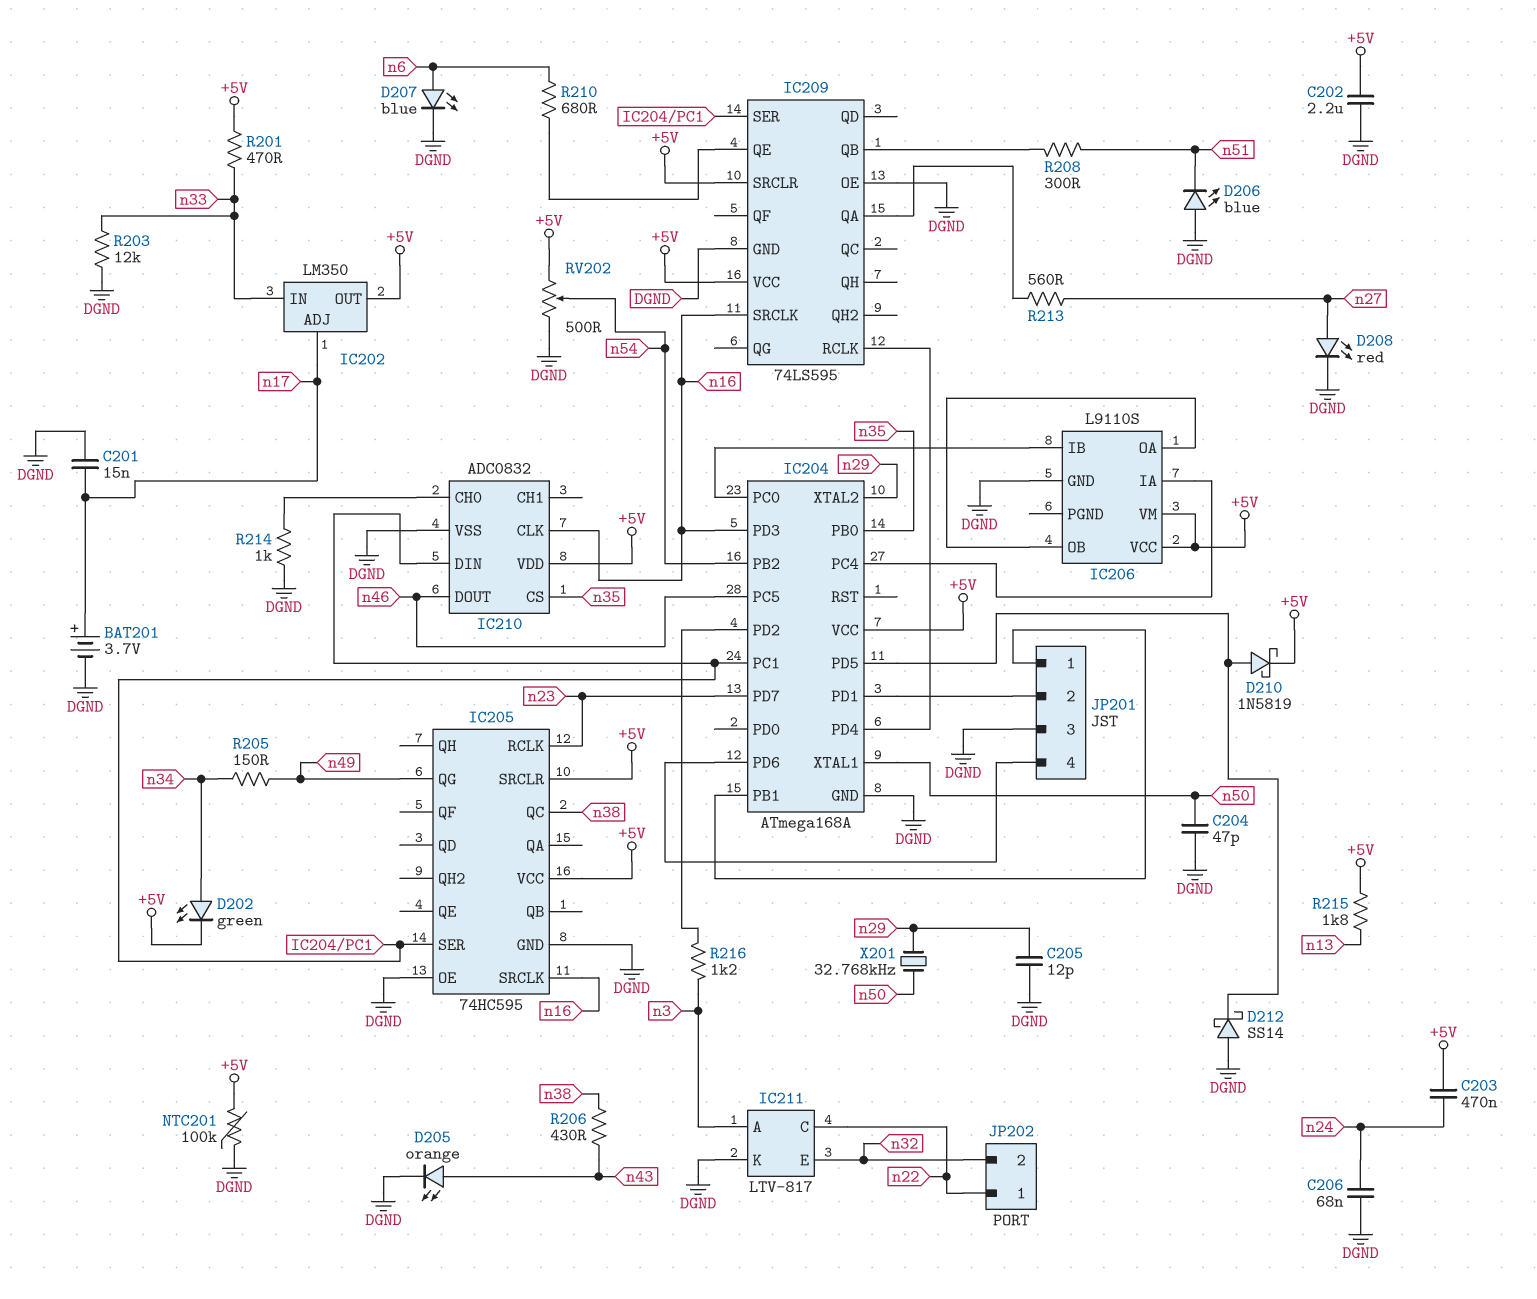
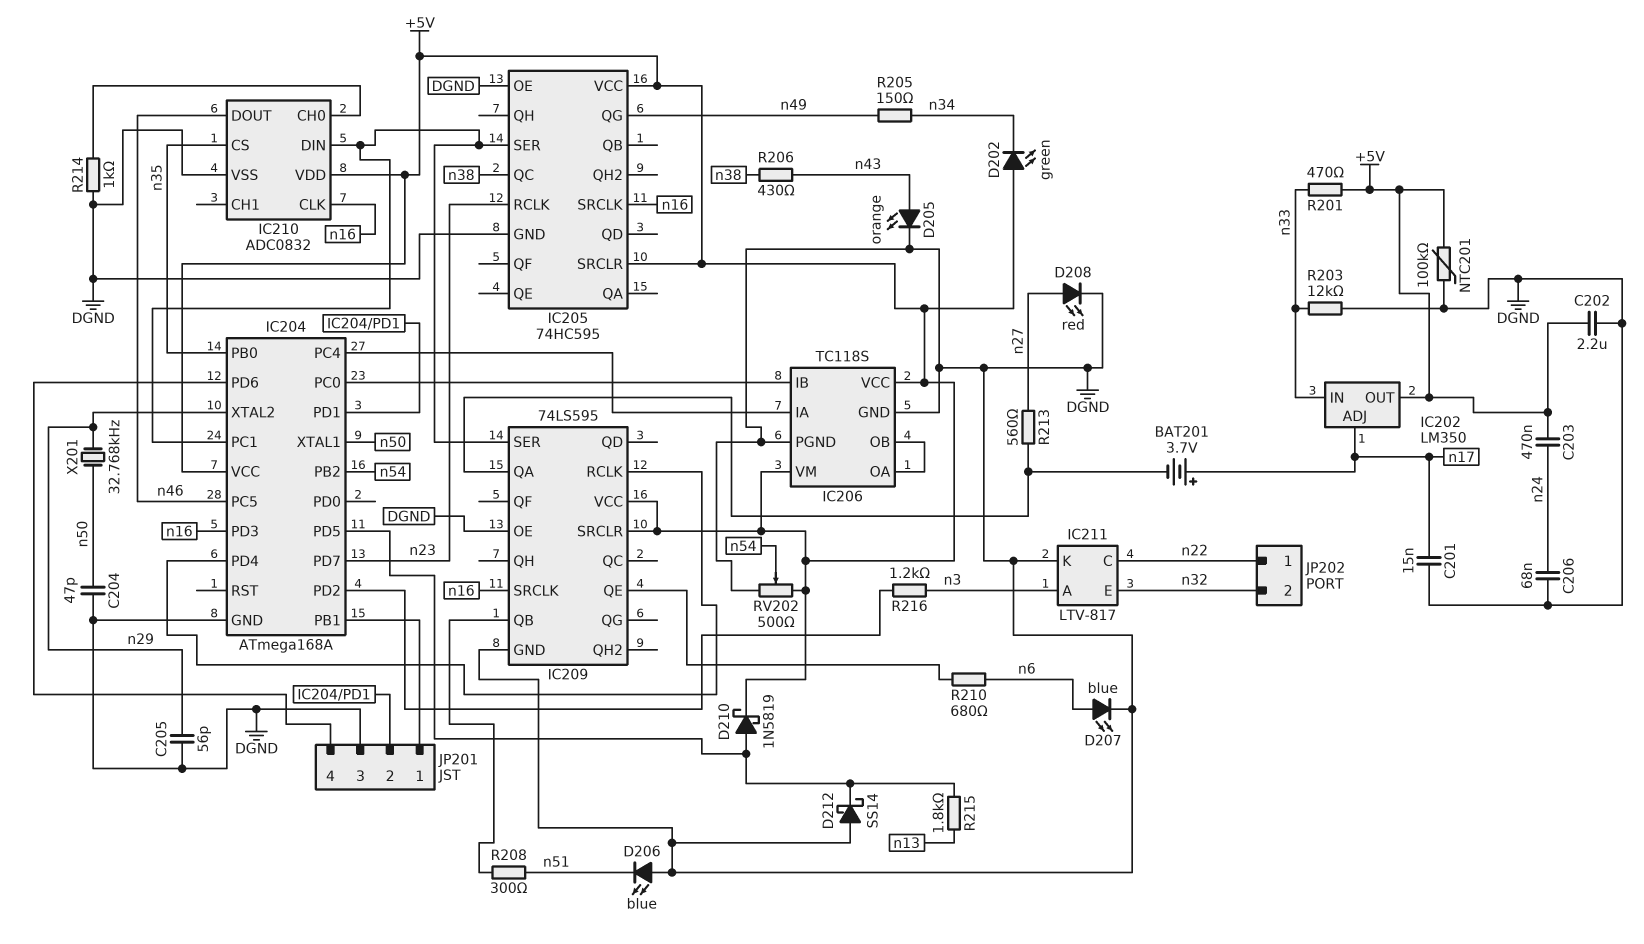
BAT201: 3.7V (plus n17, minus DGND) -> 3.7V (plus n17, minus IC209/QA)
C205: 12pF (DGND, n29) -> 56pF (DGND, n29)
D202: LED green (A n34, K +5V) -> LED green (A +5V, K n34)
IC206: L9110S -> TC118S
IC206 pin PGND: none -> DGND
R215: 1.8k (+5V, n13) -> 1.8k (IC204/PD5, n13)

